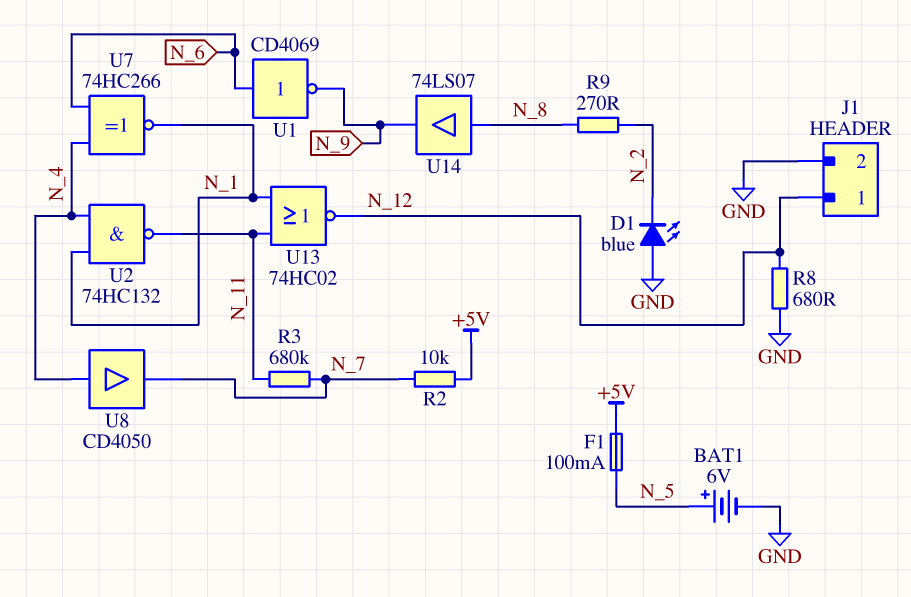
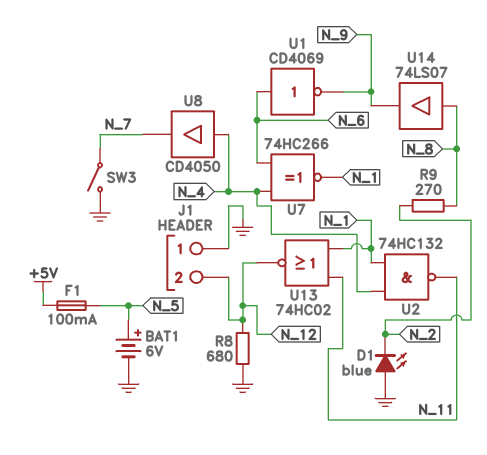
J1 pin 1: N_12 -> GND
J1 pin 2: GND -> N_12
R2: 10k (+5V, N_7) -> none
R3: 680k (N_7, N_11) -> none
SW3: none -> switch (GND, N_7)

